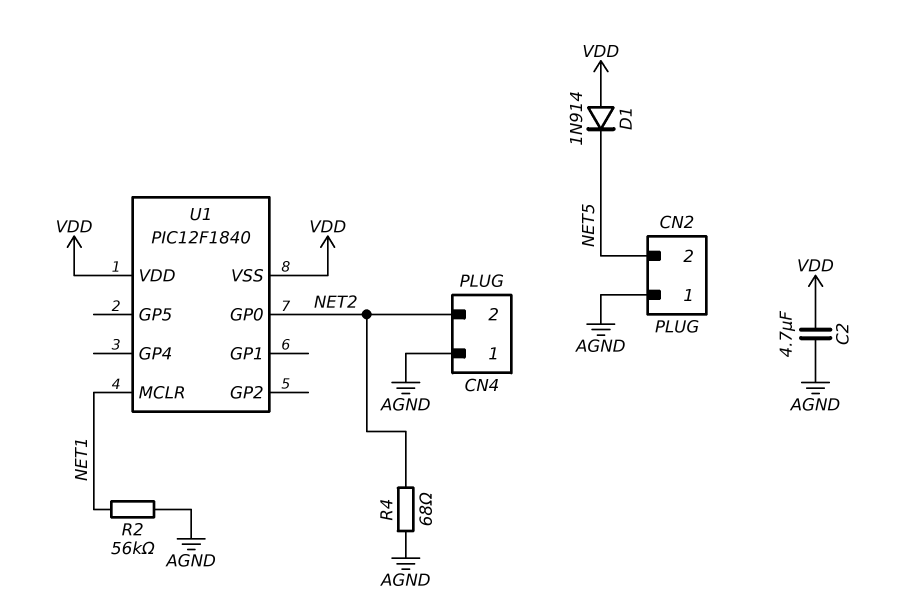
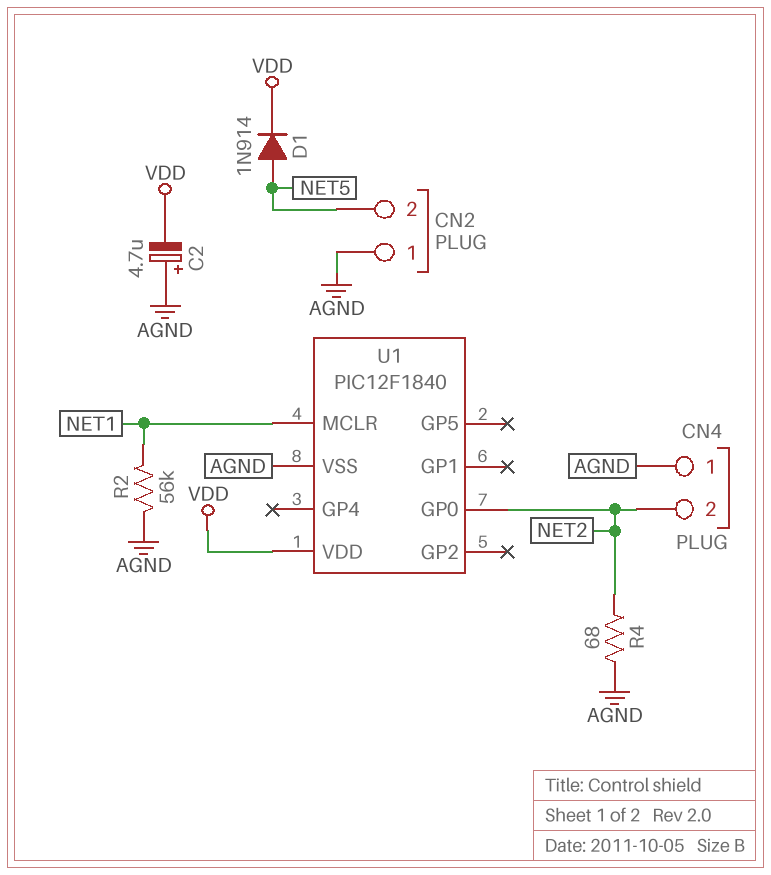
C2: 4.7uF (AGND, VDD) -> 4.7uF (plus AGND, minus VDD)
D1: diode 1N914 (A VDD, K NET5) -> diode 1N914 (A NET5, K VDD)
U1 pin VSS: VDD -> AGND

